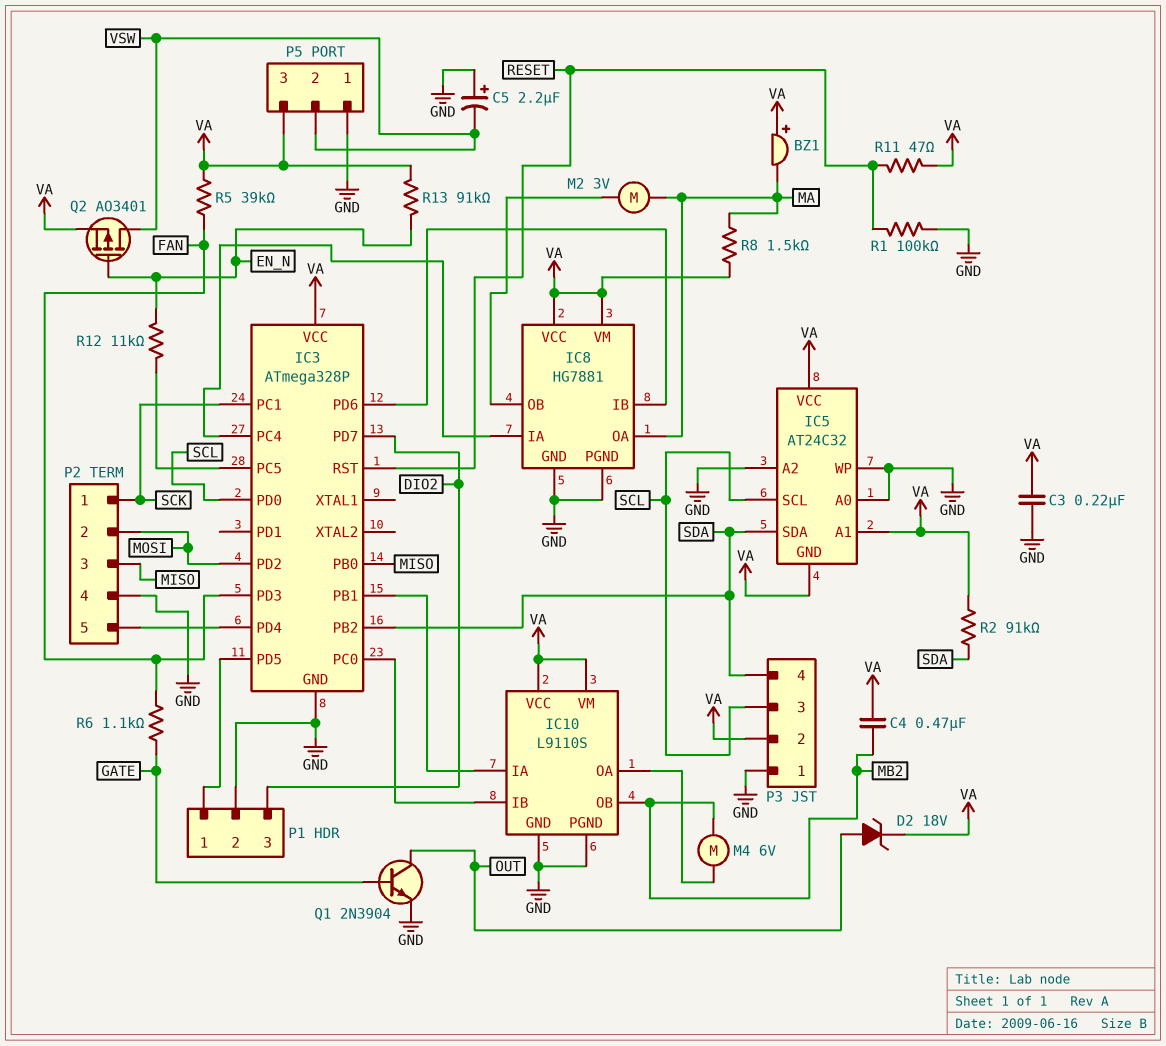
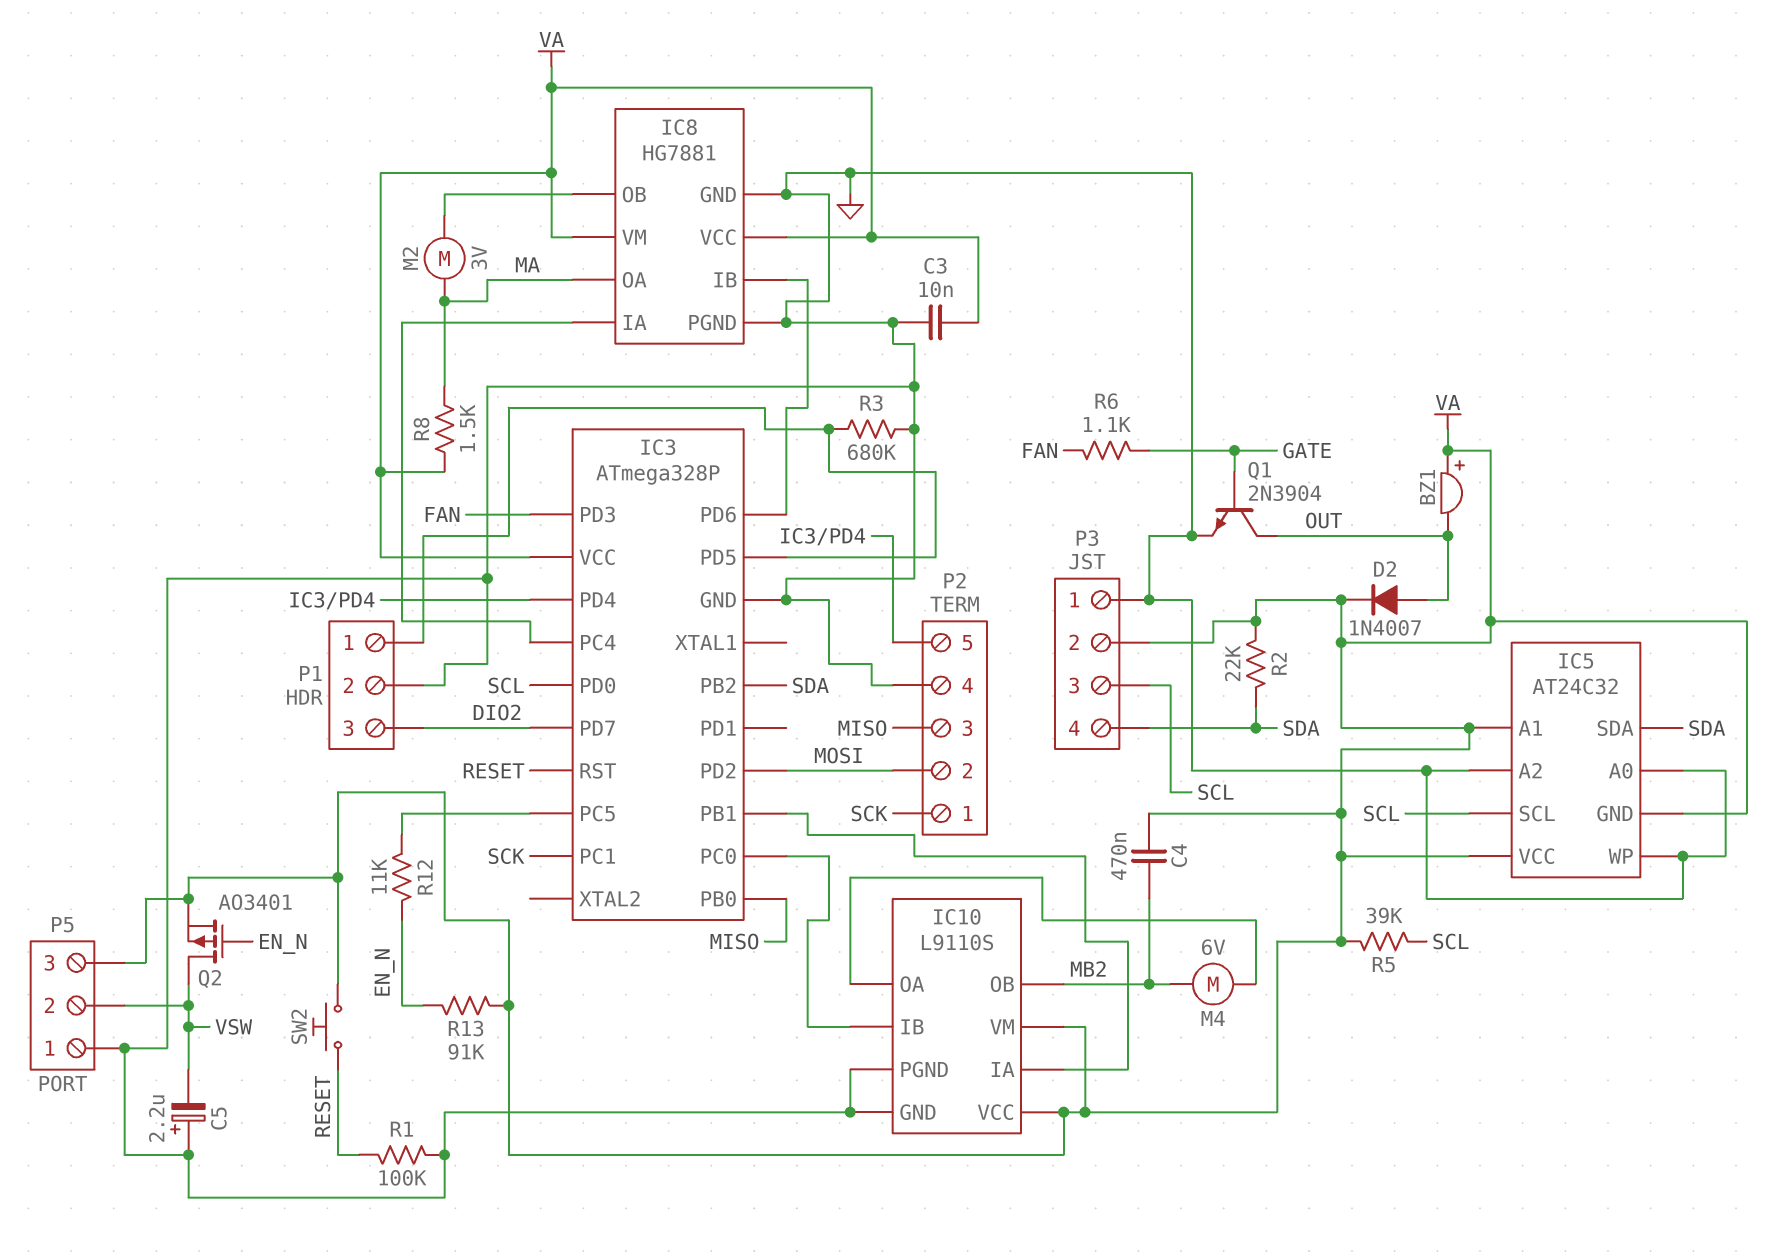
BZ1: buzzer (plus VA, minus MA) -> buzzer (plus VA, minus OUT)
C3: 220nF (GND, VA) -> 10nF (GND, VA)
D2: zener 18V (A OUT, K VA) -> diode 1N4007 (A OUT, K VA)
R2: 91k (SDA, VA) -> 22k (SDA, VA)
R3: none -> 680k (GND, IC3/PD5)
R5: 39k (FAN, VA) -> 39k (SCL, VA)
R11: 47 (RESET, VA) -> none
SW2: none -> button (RESET, VA)

